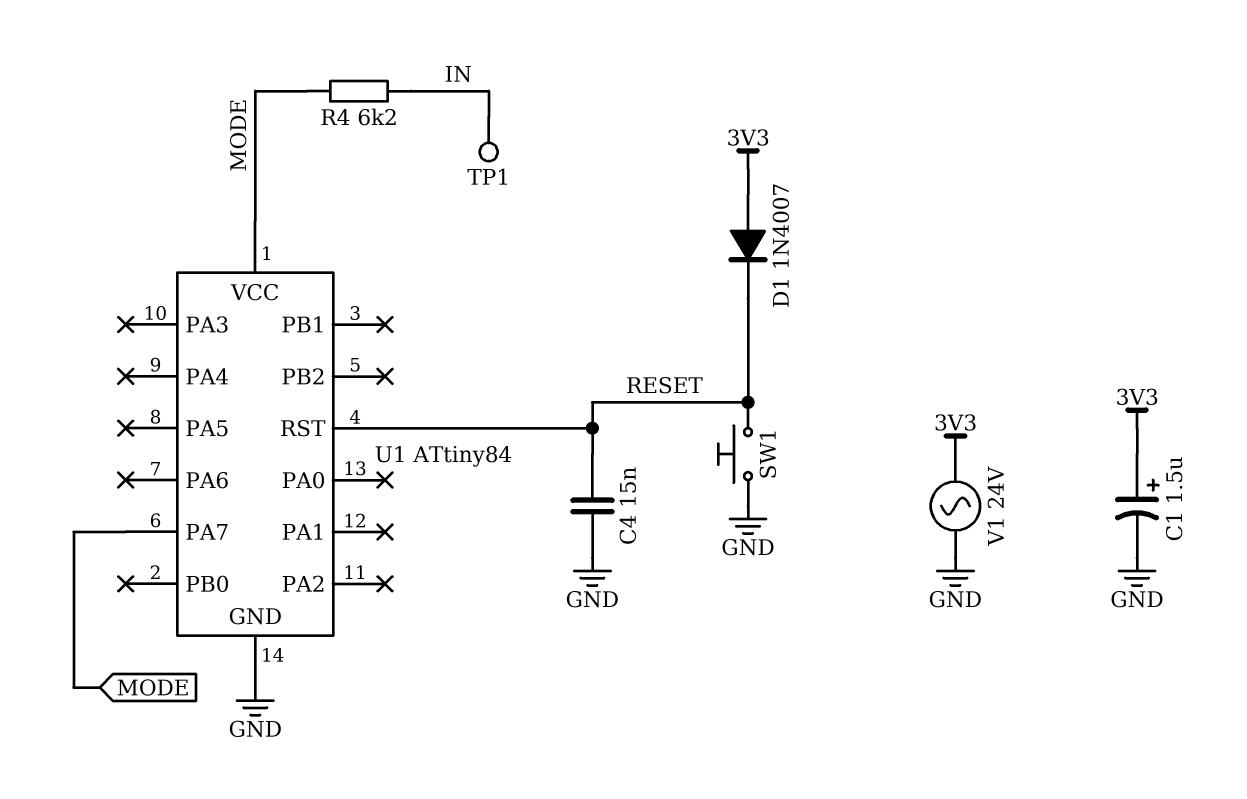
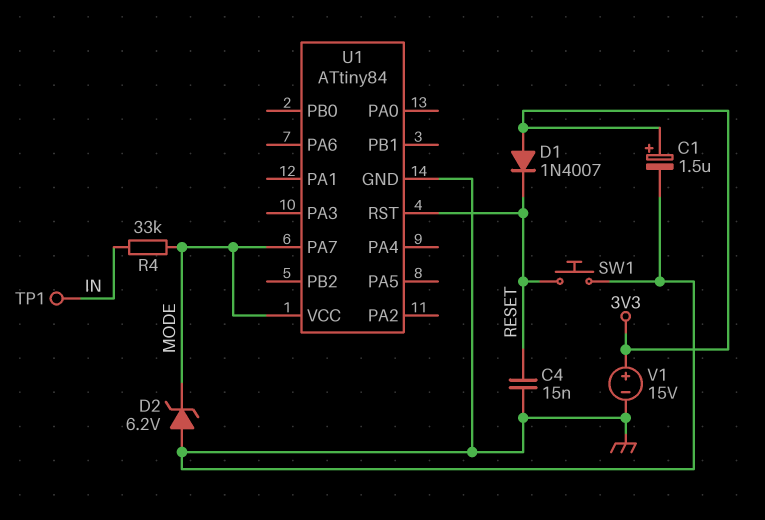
D2: none -> zener 6.2V (A GND, K MODE)
R4: 6.2k (IN, MODE) -> 33k (IN, MODE)
V1: AC 24V (3V3, GND) -> 15V (plus 3V3, minus GND)

